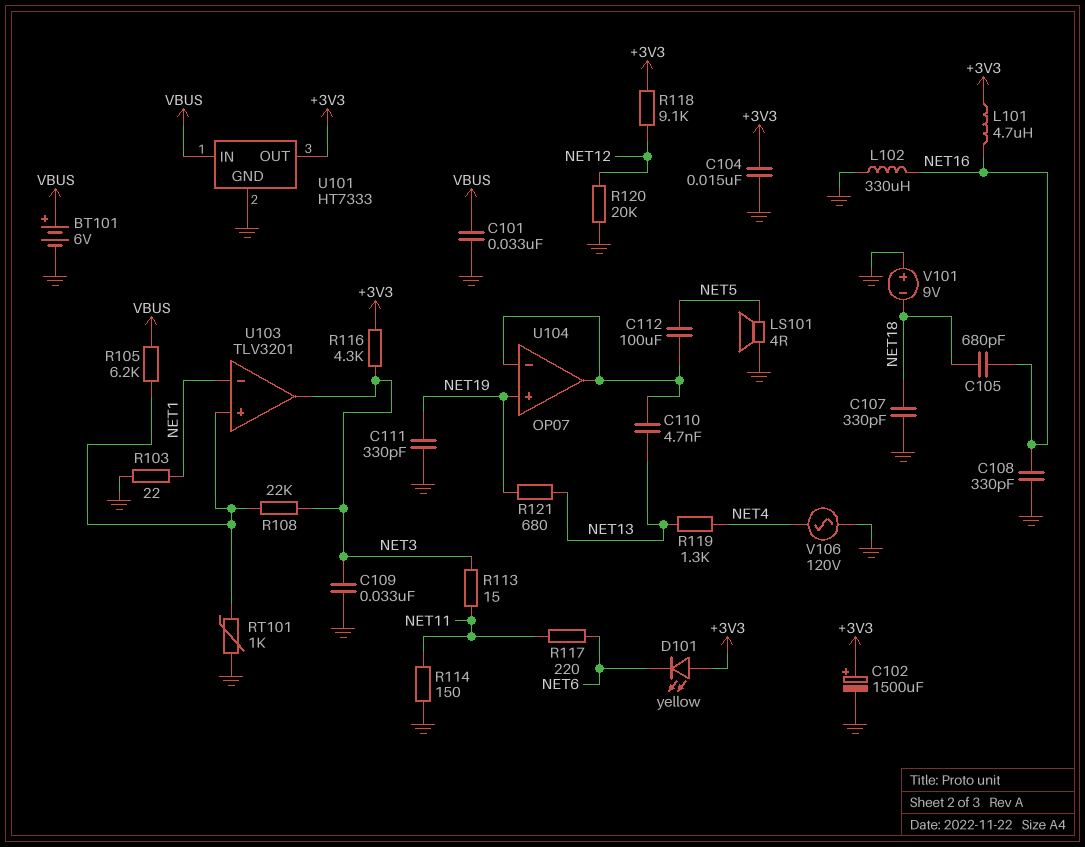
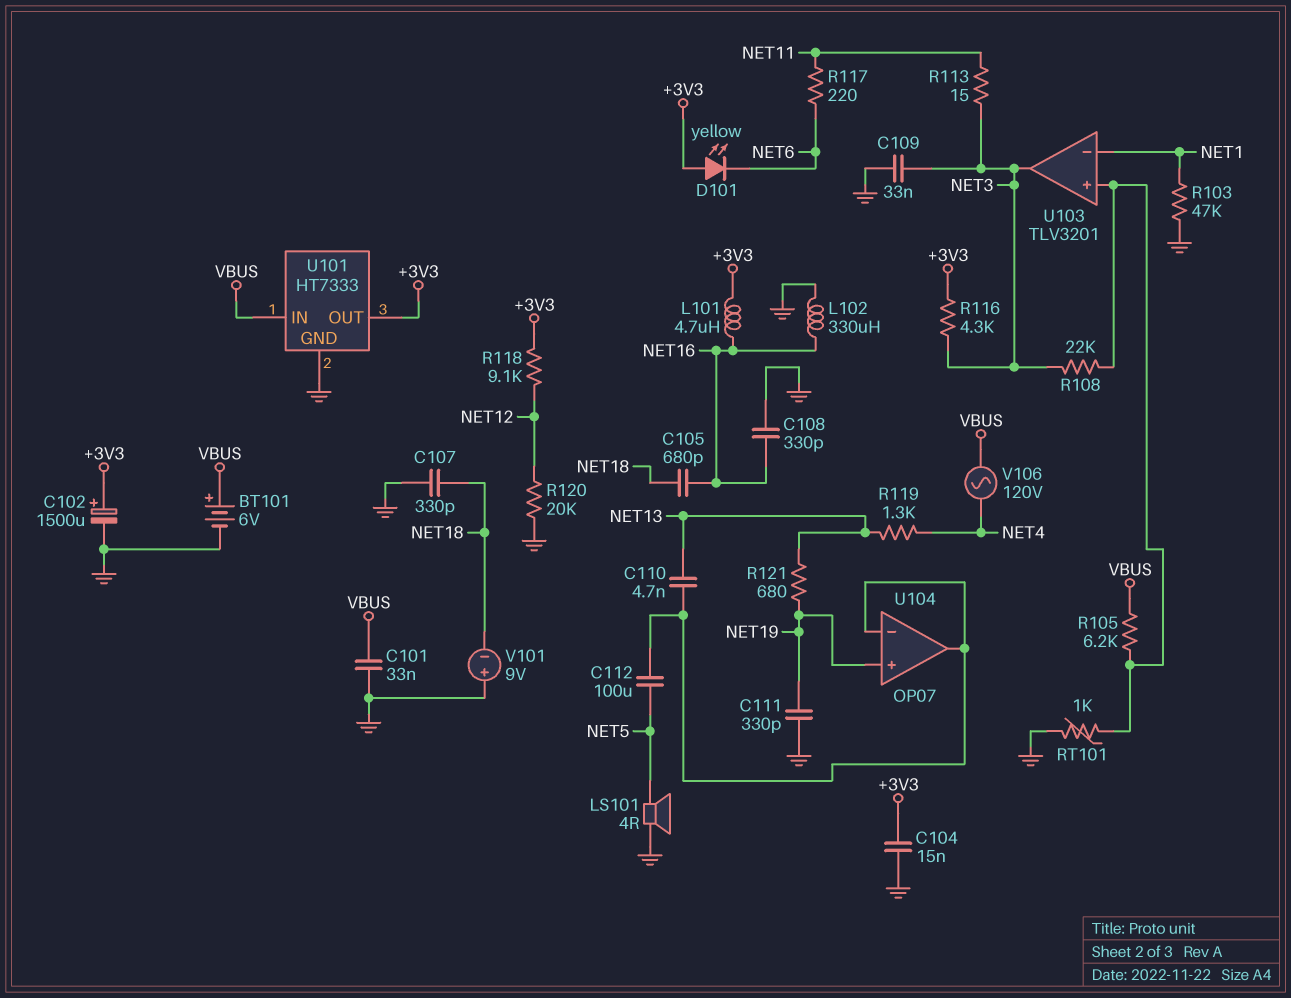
R103: 22 (GND, NET1) -> 47k (GND, NET1)
R114: 150 (GND, NET11) -> none
V106: AC 120V (GND, NET4) -> AC 120V (NET4, VBUS)

